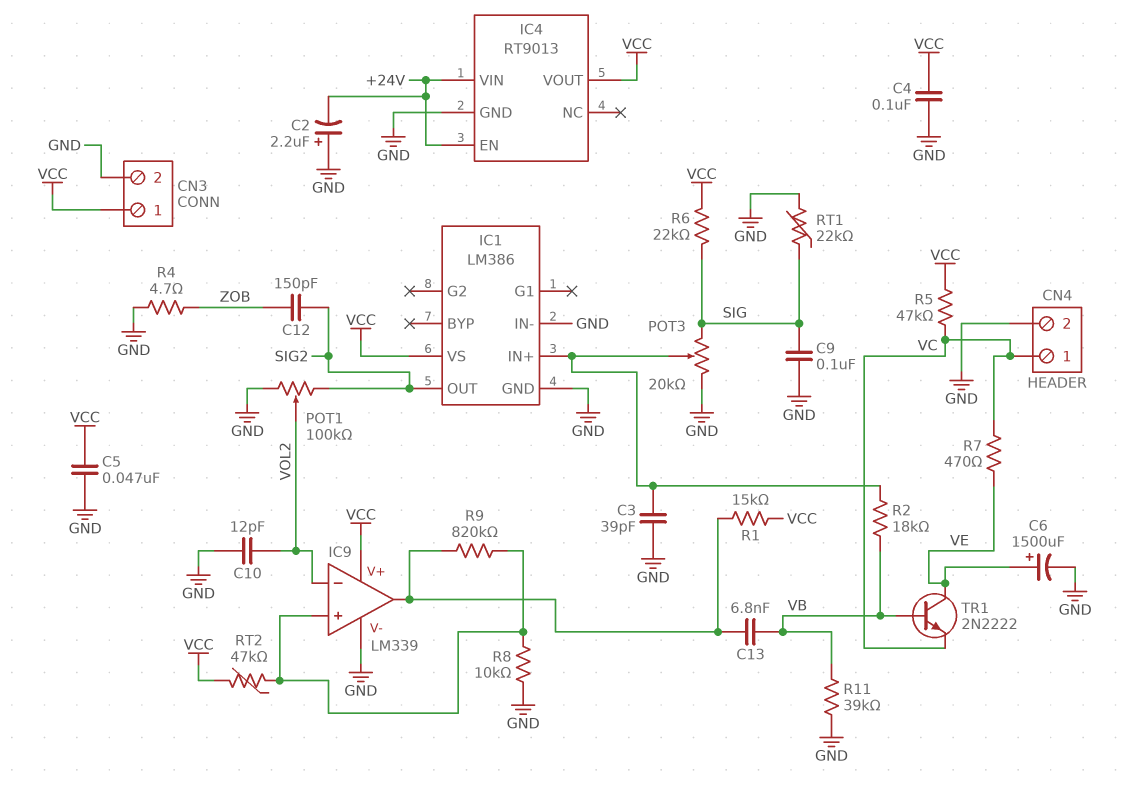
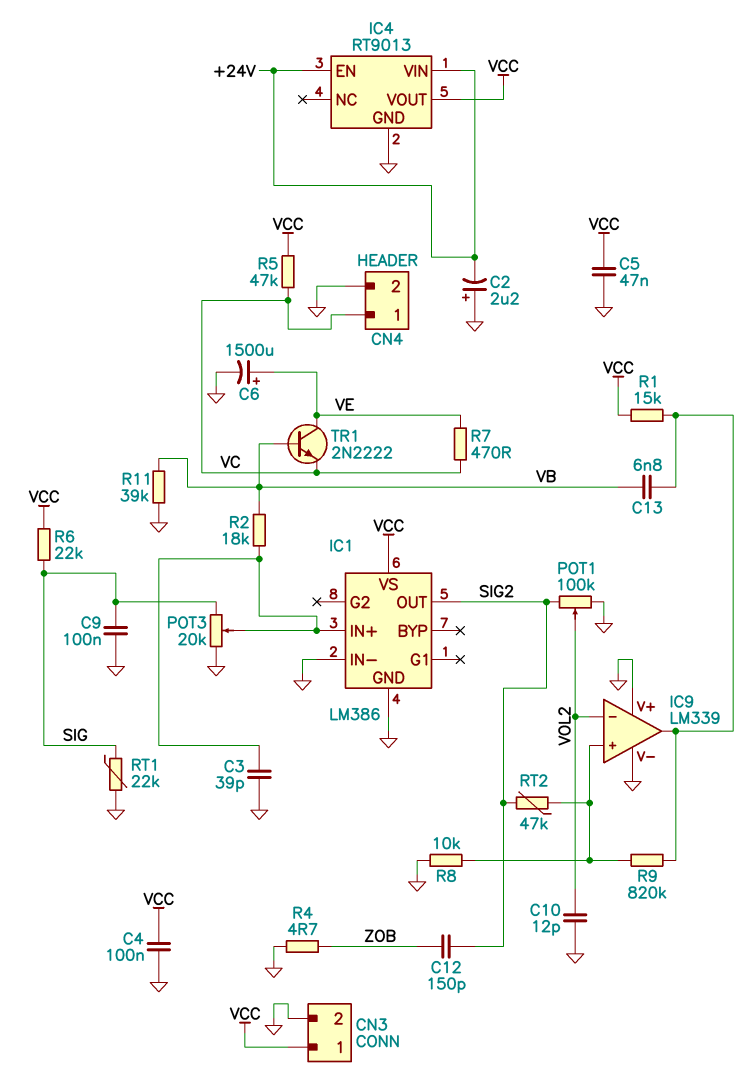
IC9 pin V+: VCC -> GND
RT2: 47k (IC9/in+, VCC) -> 47k (IC9/in+, SIG2)

